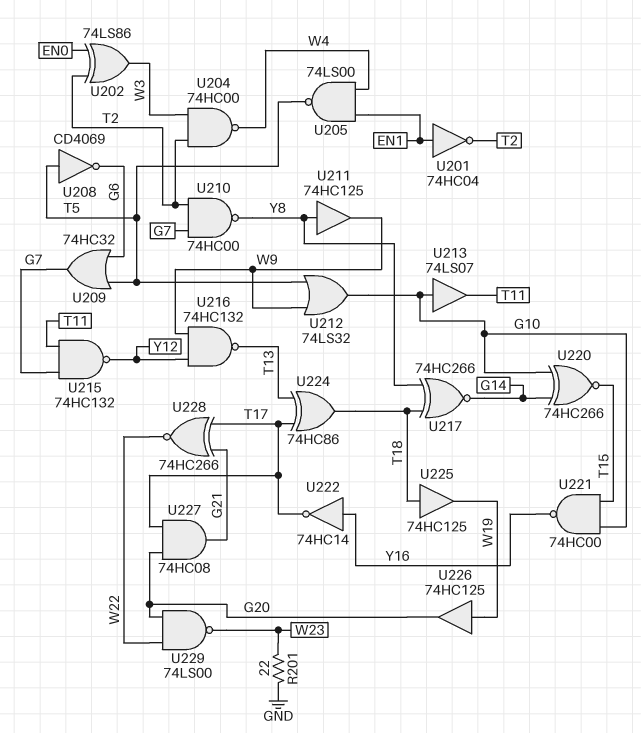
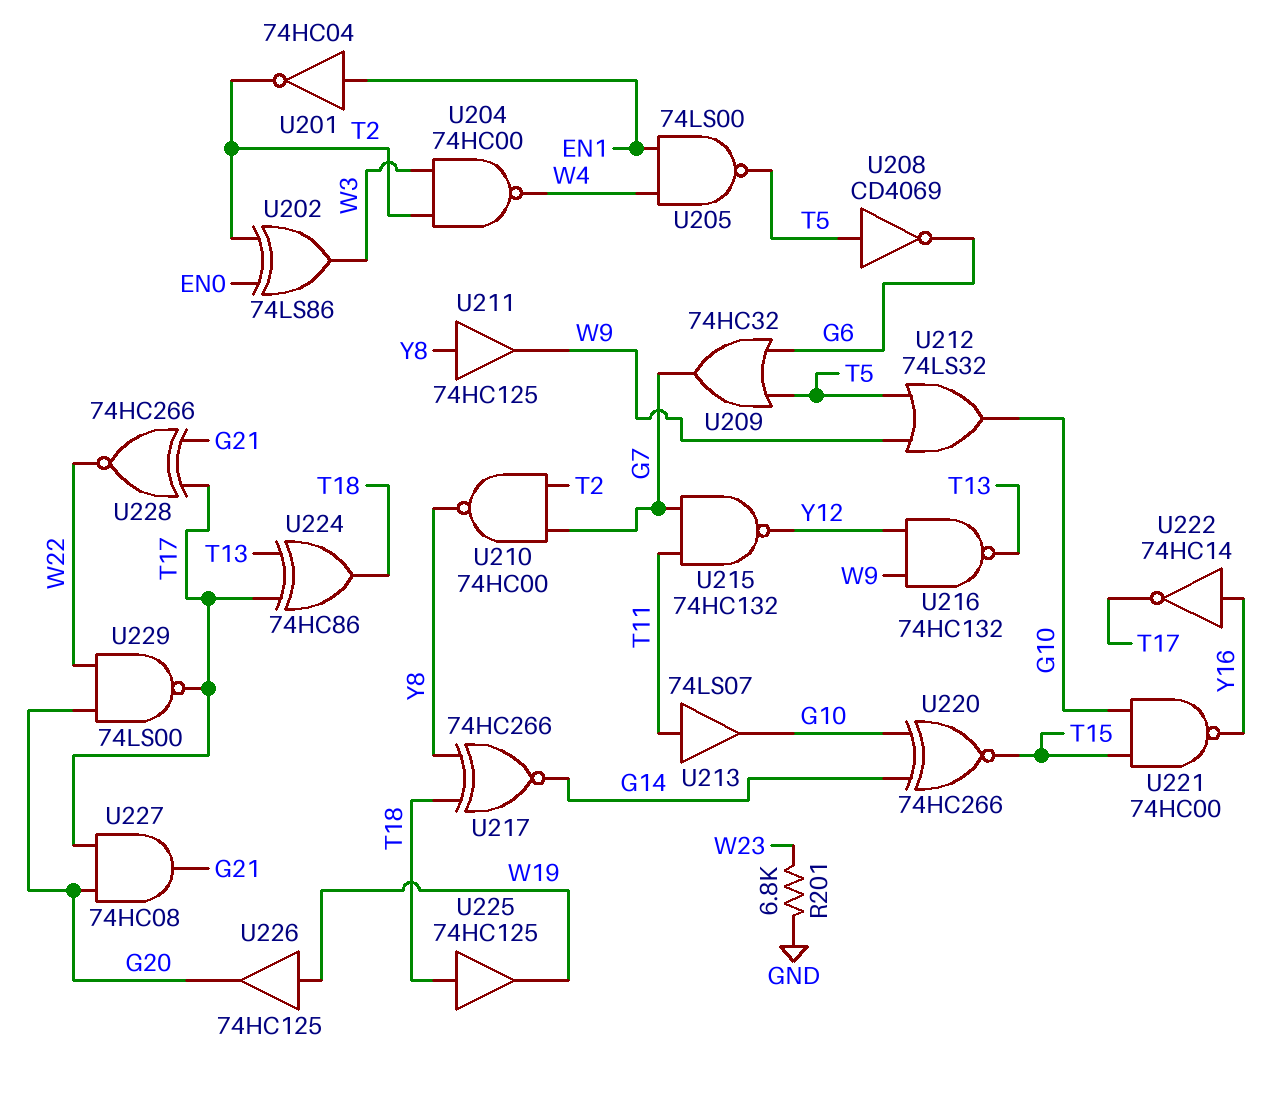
R201: 22 (GND, W23) -> 6.8k (GND, W23)
U213: buffer 74LS07 (in G10, out T11) -> buffer 74LS07 (in T11, out G10)
U229: NAND 74LS00 (in G20, in W22, out W23) -> NAND 74LS00 (in G20, in W22, out T17)

